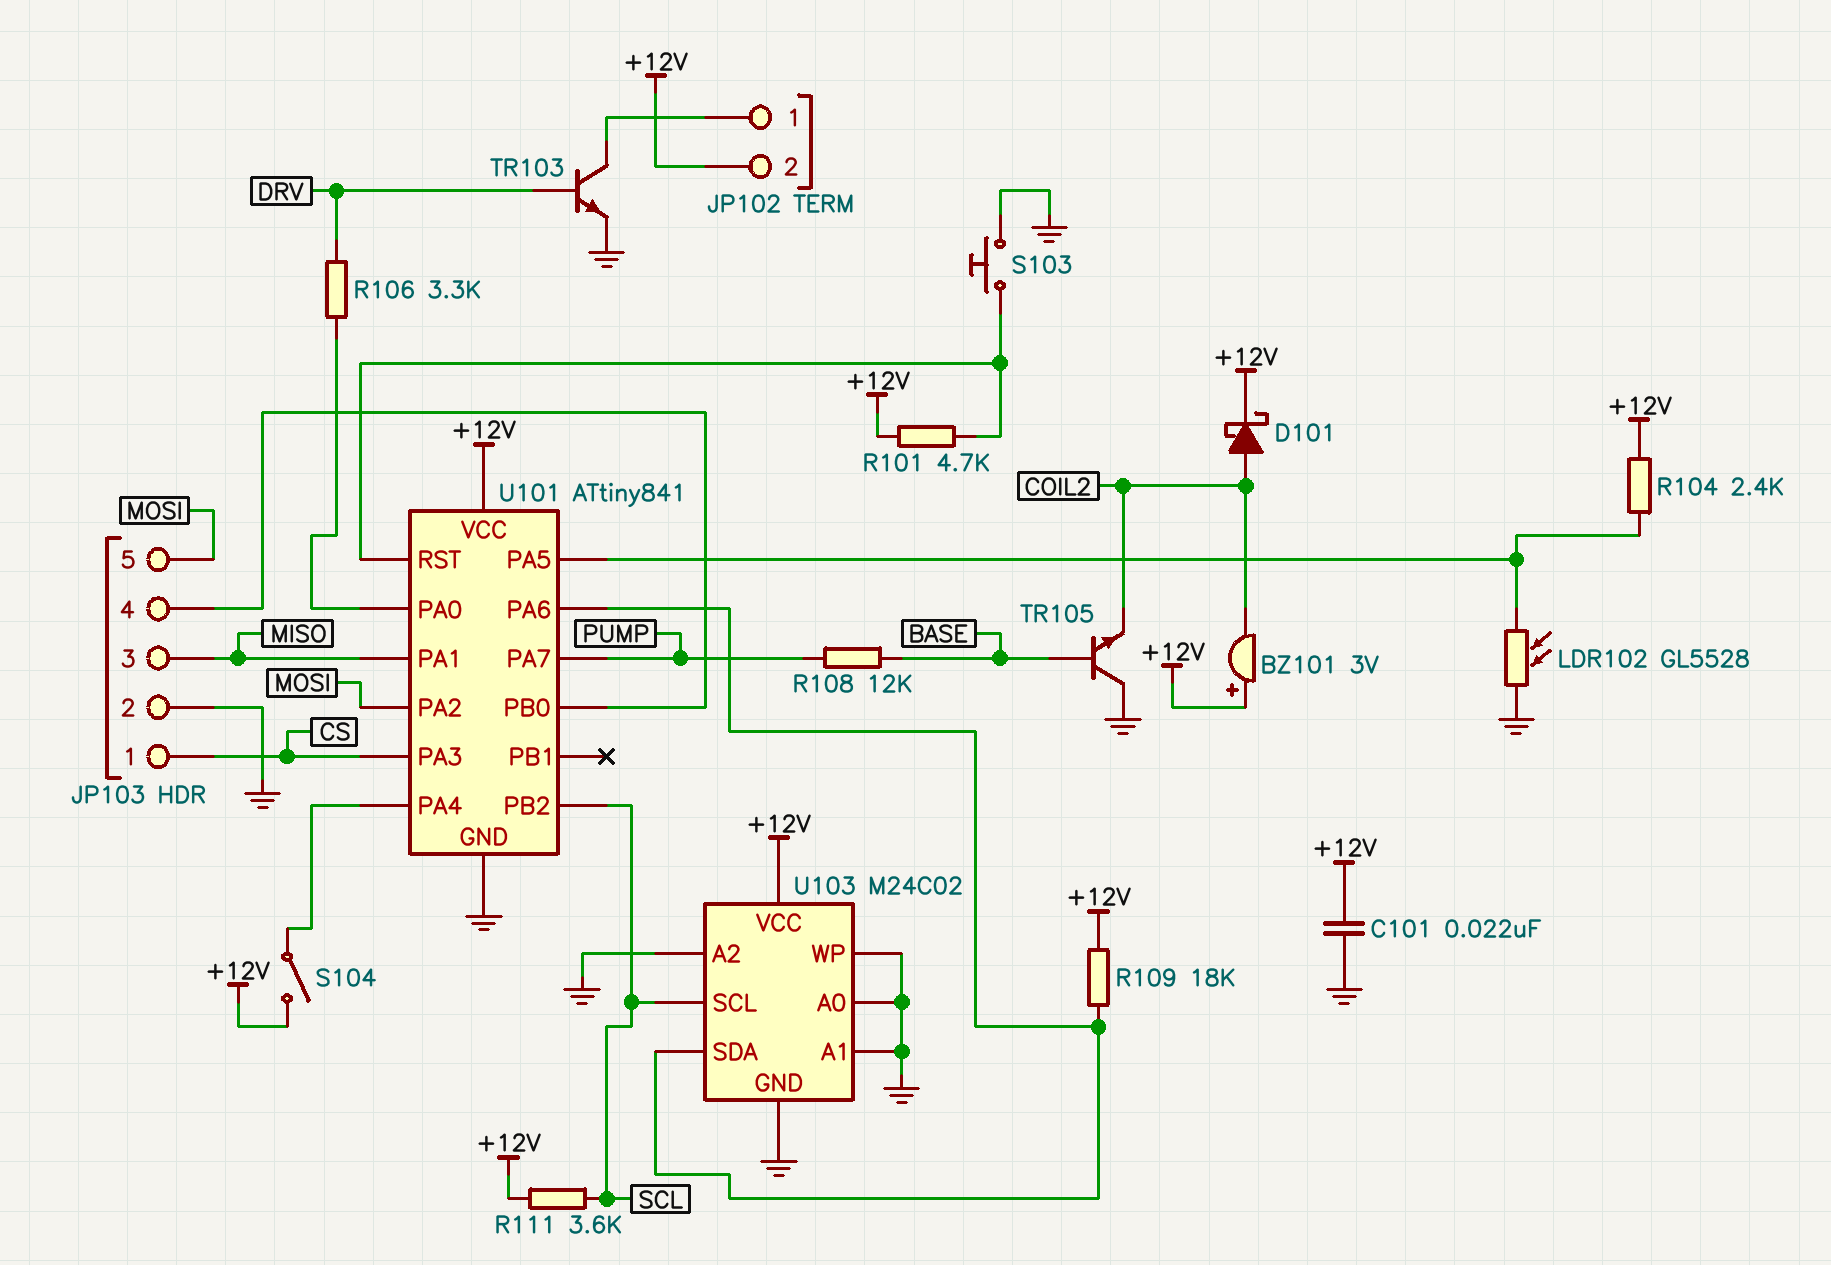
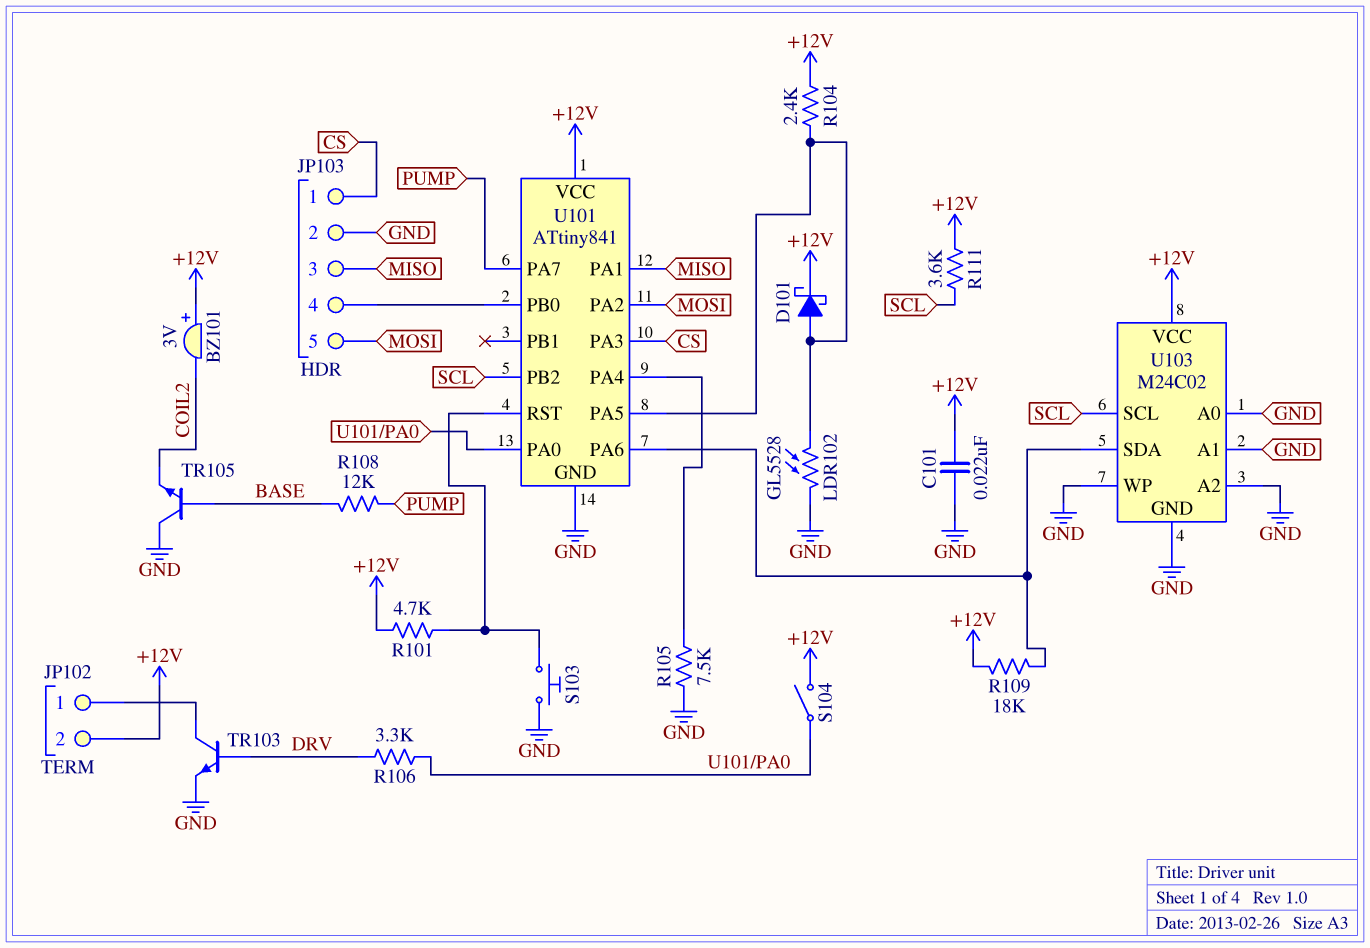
D101: schottky (A COIL2, K +12V) -> schottky (A U101/PA5, K +12V)
R105: none -> 7.5k (GND, U101/PA4)
S104: switch (+12V, U101/PA4) -> switch (+12V, U101/PA0)

